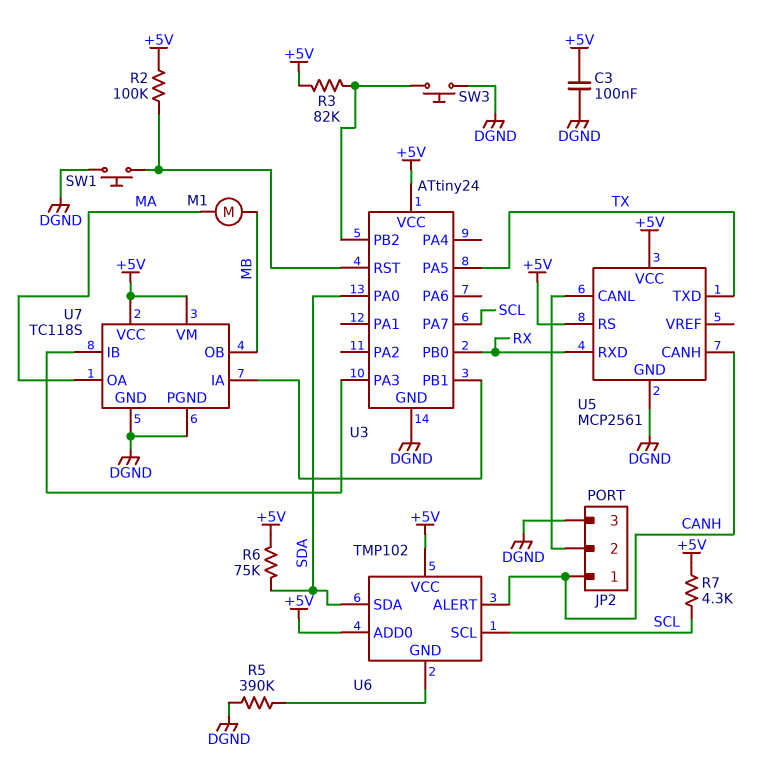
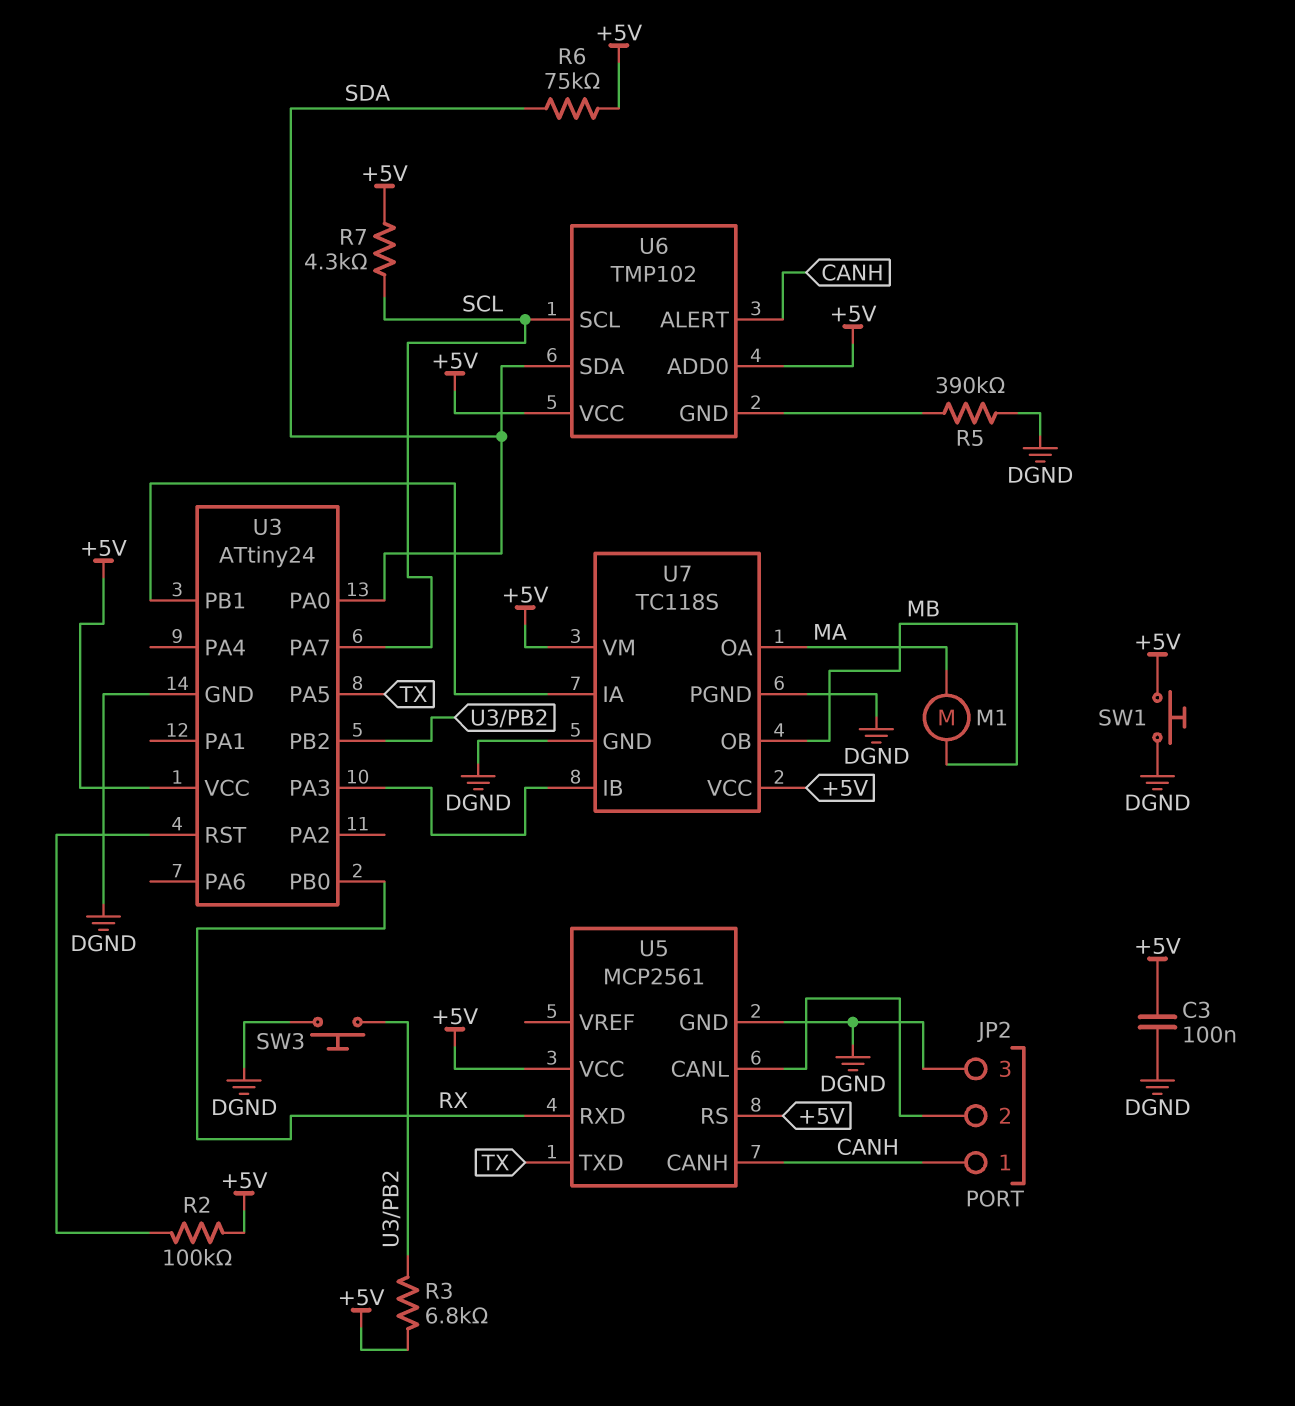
R3: 82k (+5V, U3/PB2) -> 6.8k (+5V, U3/PB2)
SW1: button (DGND, U3/RST) -> button (+5V, DGND)

